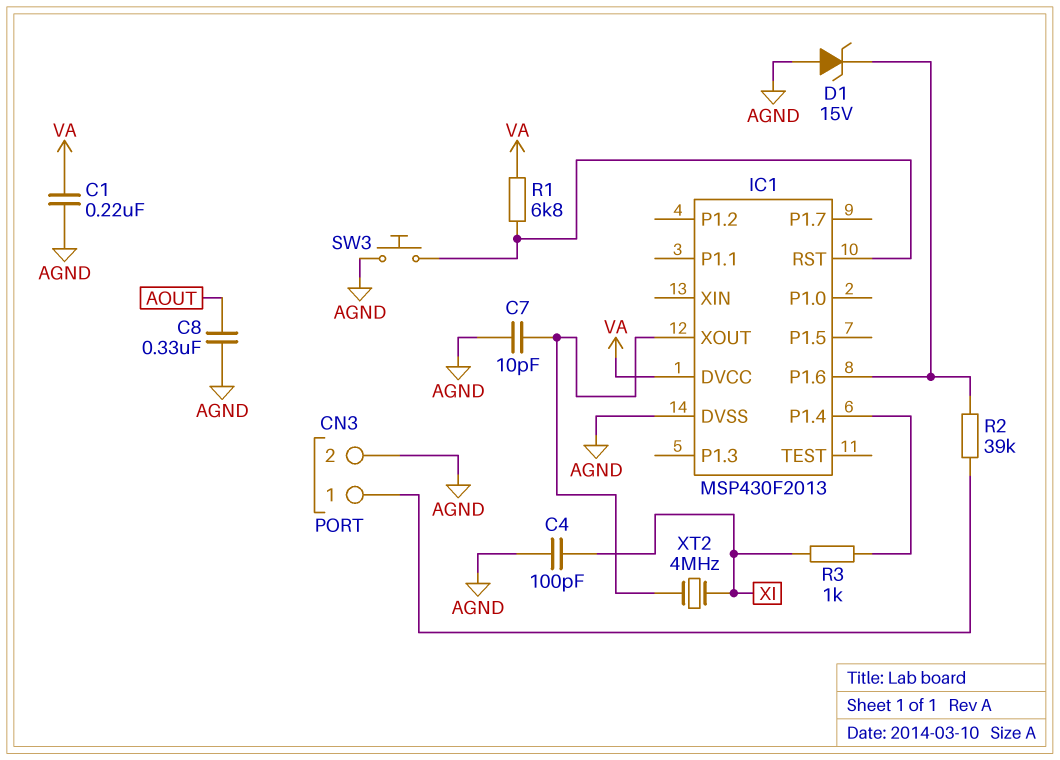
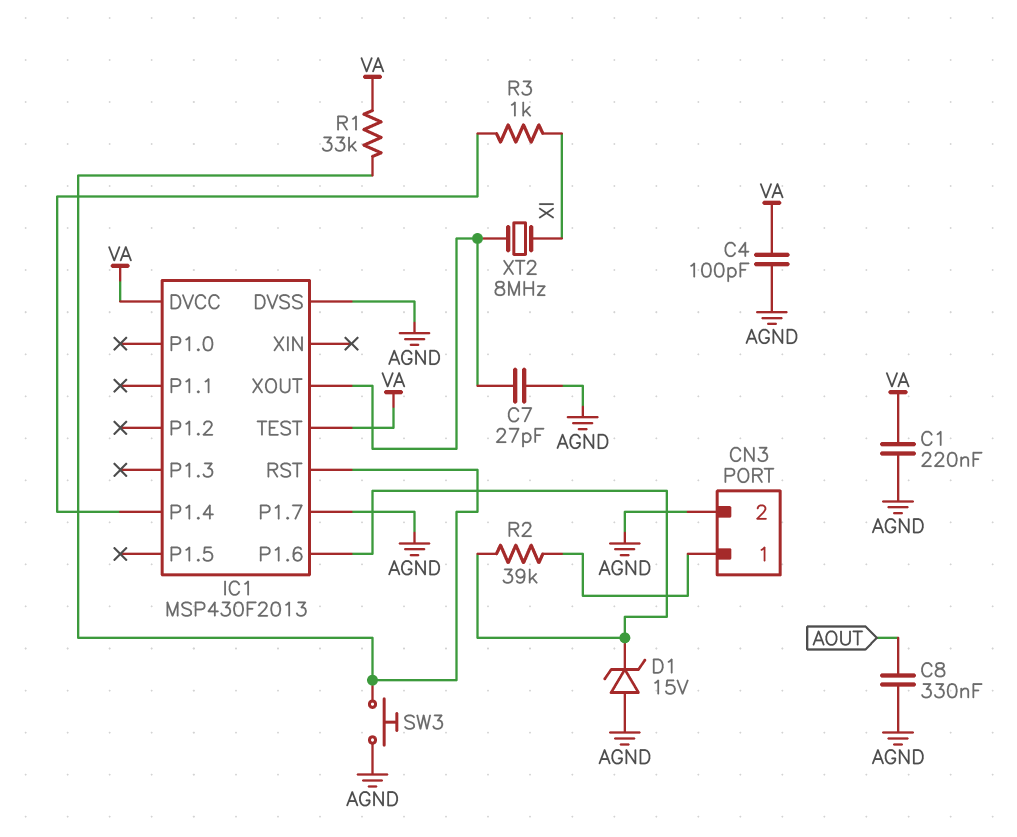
C4: 100pF (AGND, XI) -> 100pF (AGND, VA)
C7: 10pF (AGND, IC1/XOUT) -> 27pF (AGND, IC1/XOUT)
IC1 pin P1.7: none -> AGND
IC1 pin TEST: none -> VA
R1: 6.8k (IC1/RST, VA) -> 33k (IC1/RST, VA)
XT2: 4MHz (IC1/XOUT, XI) -> 8MHz (IC1/XOUT, XI)

